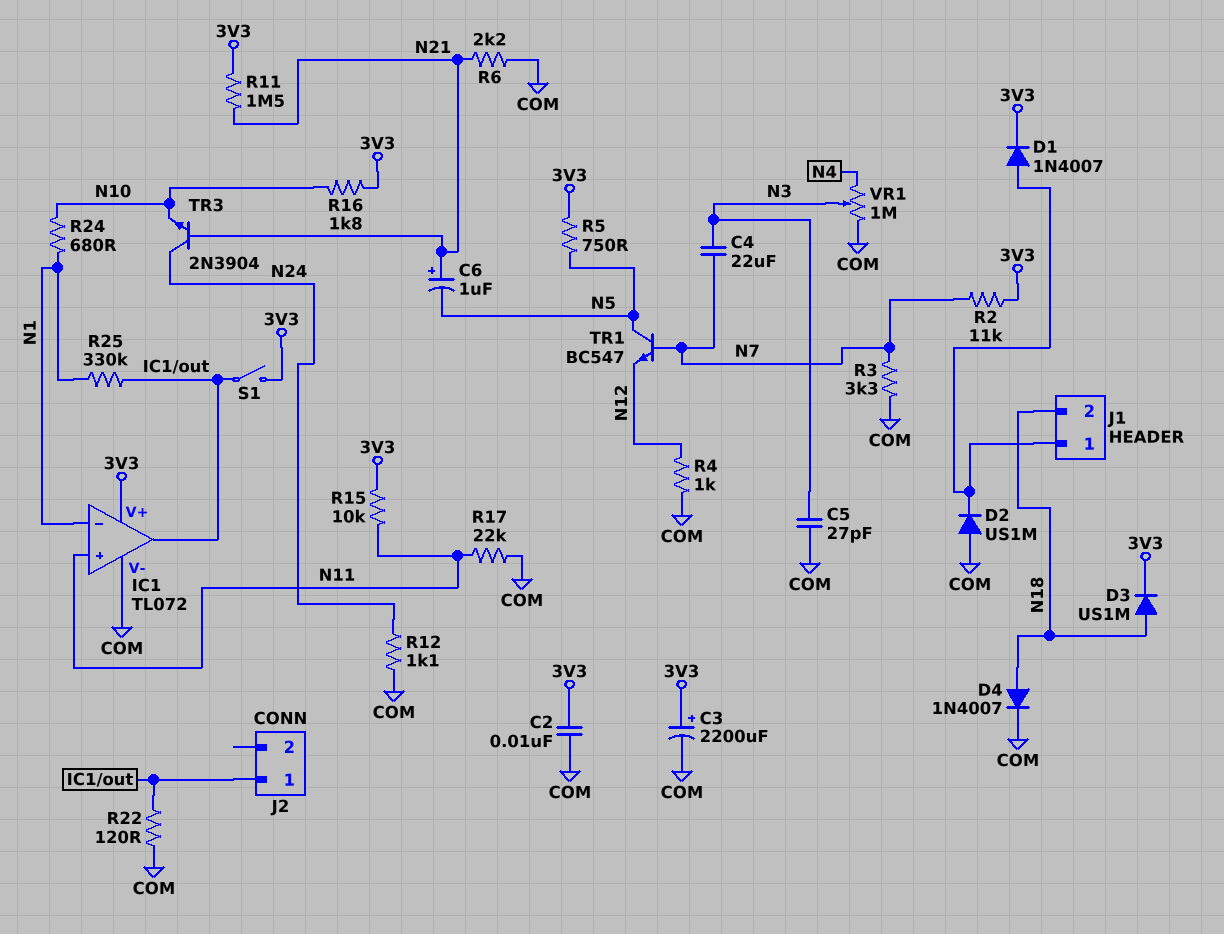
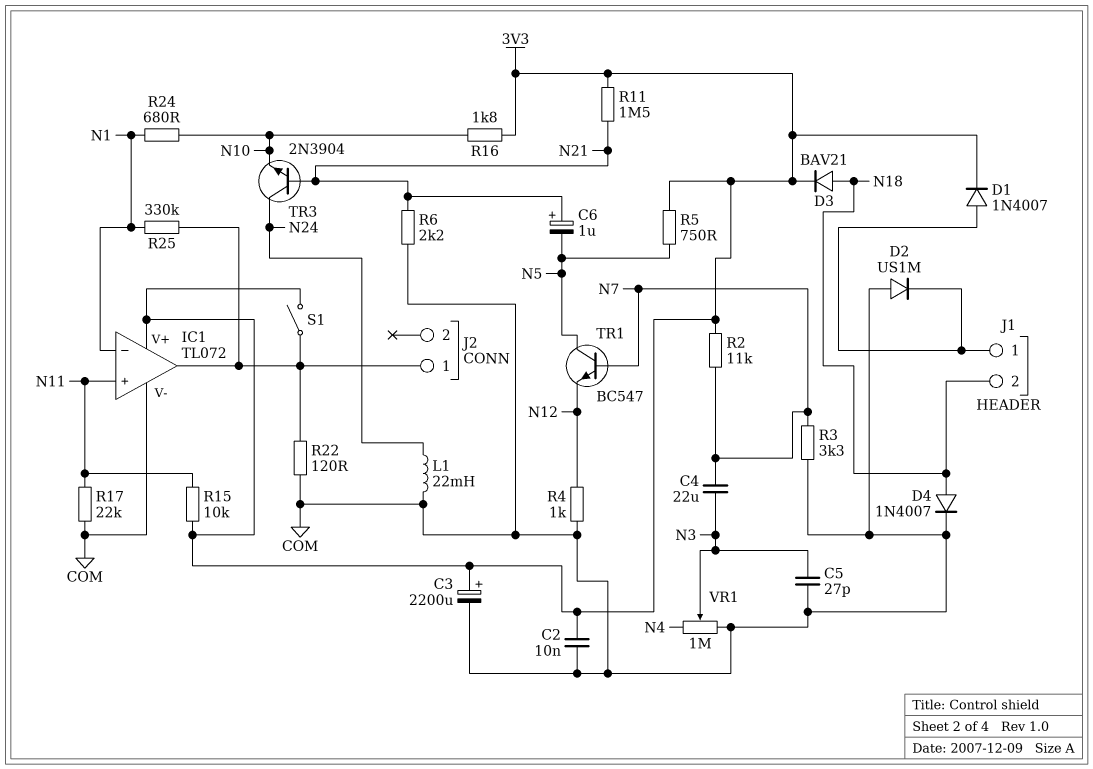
D3: diode US1M (A N18, K 3V3) -> diode BAV21 (A N18, K 3V3)
L1: none -> 22mH (COM, N24)
R12: 1.1k (COM, N24) -> none

